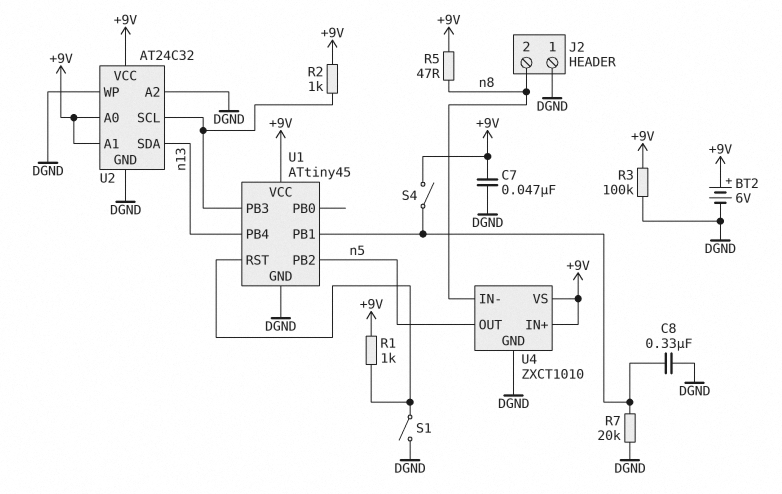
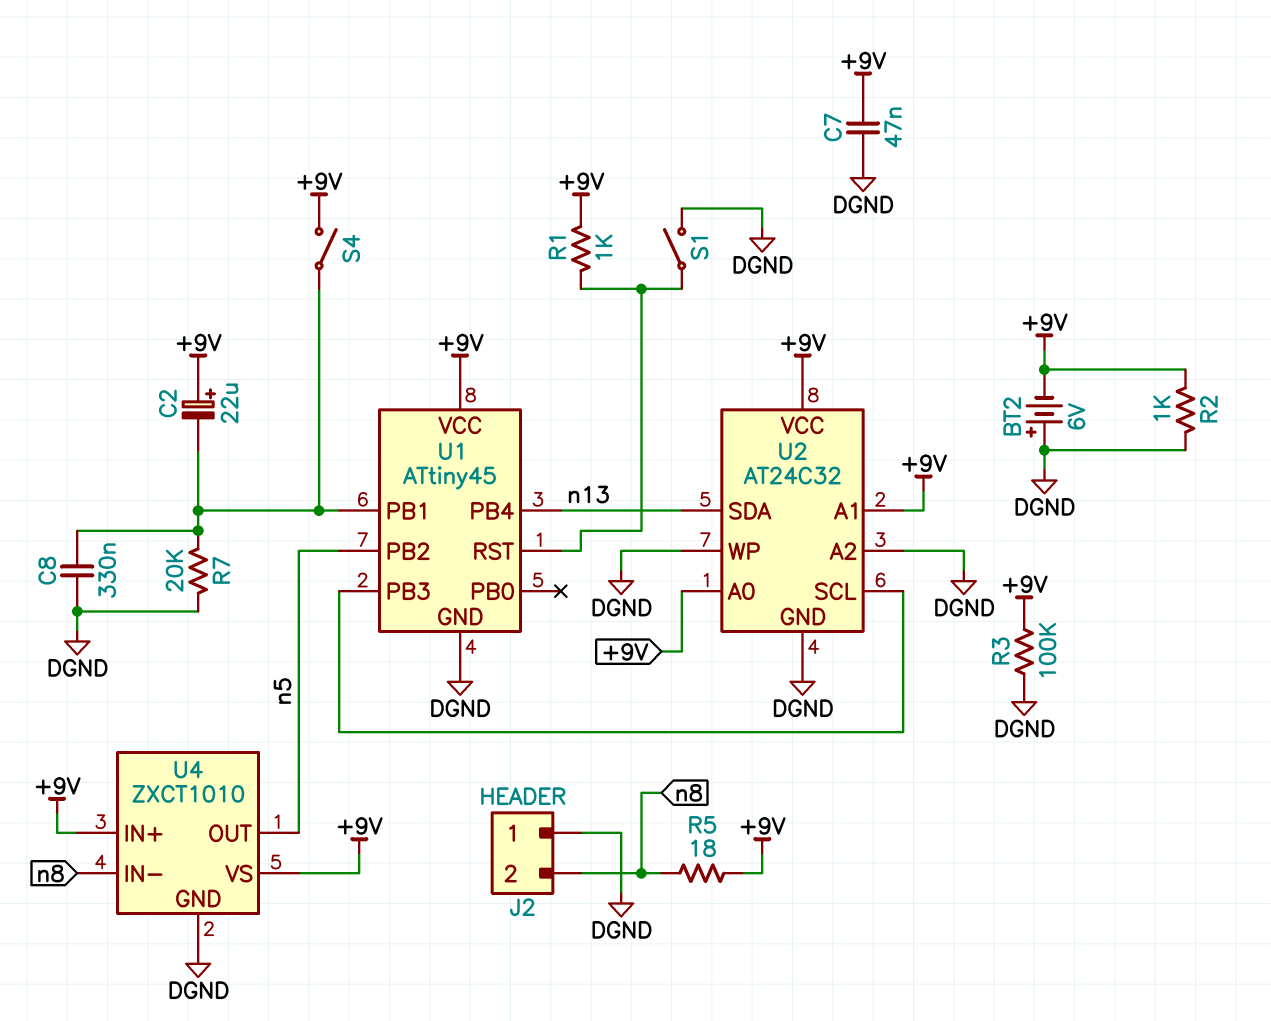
BT2: 6V (plus +9V, minus DGND) -> 6V (plus DGND, minus +9V)
C2: none -> 22uF (plus +9V, minus U1/PB1)
R2: 1k (+9V, U1/PB3) -> 1k (+9V, DGND)
R5: 47 (+9V, n8) -> 18 (+9V, n8)

